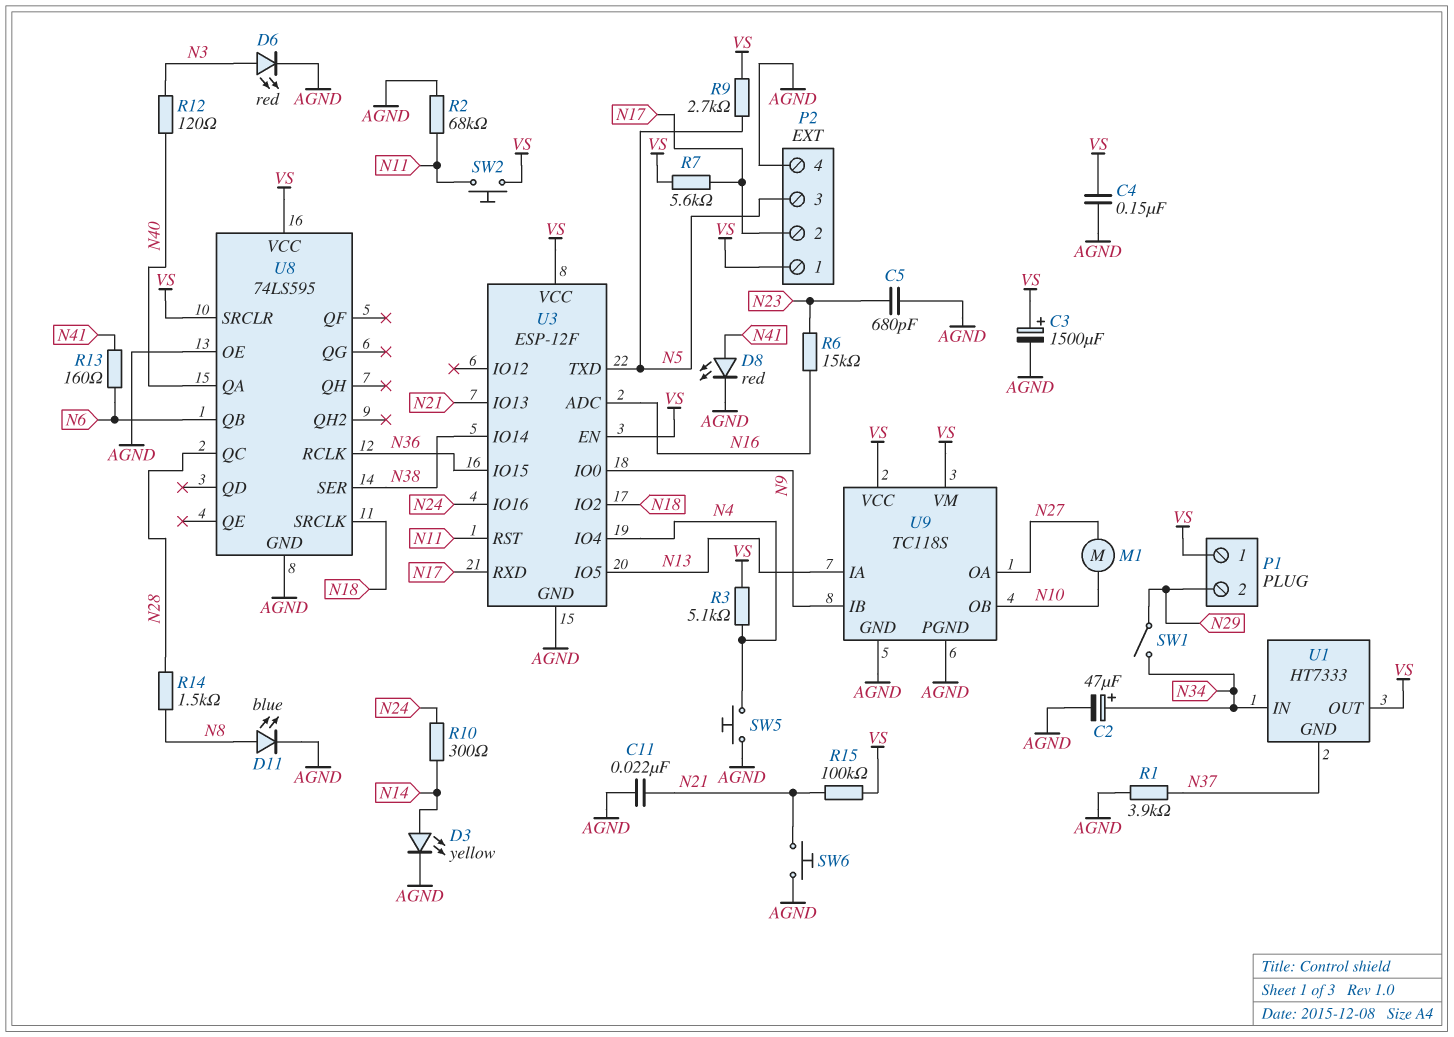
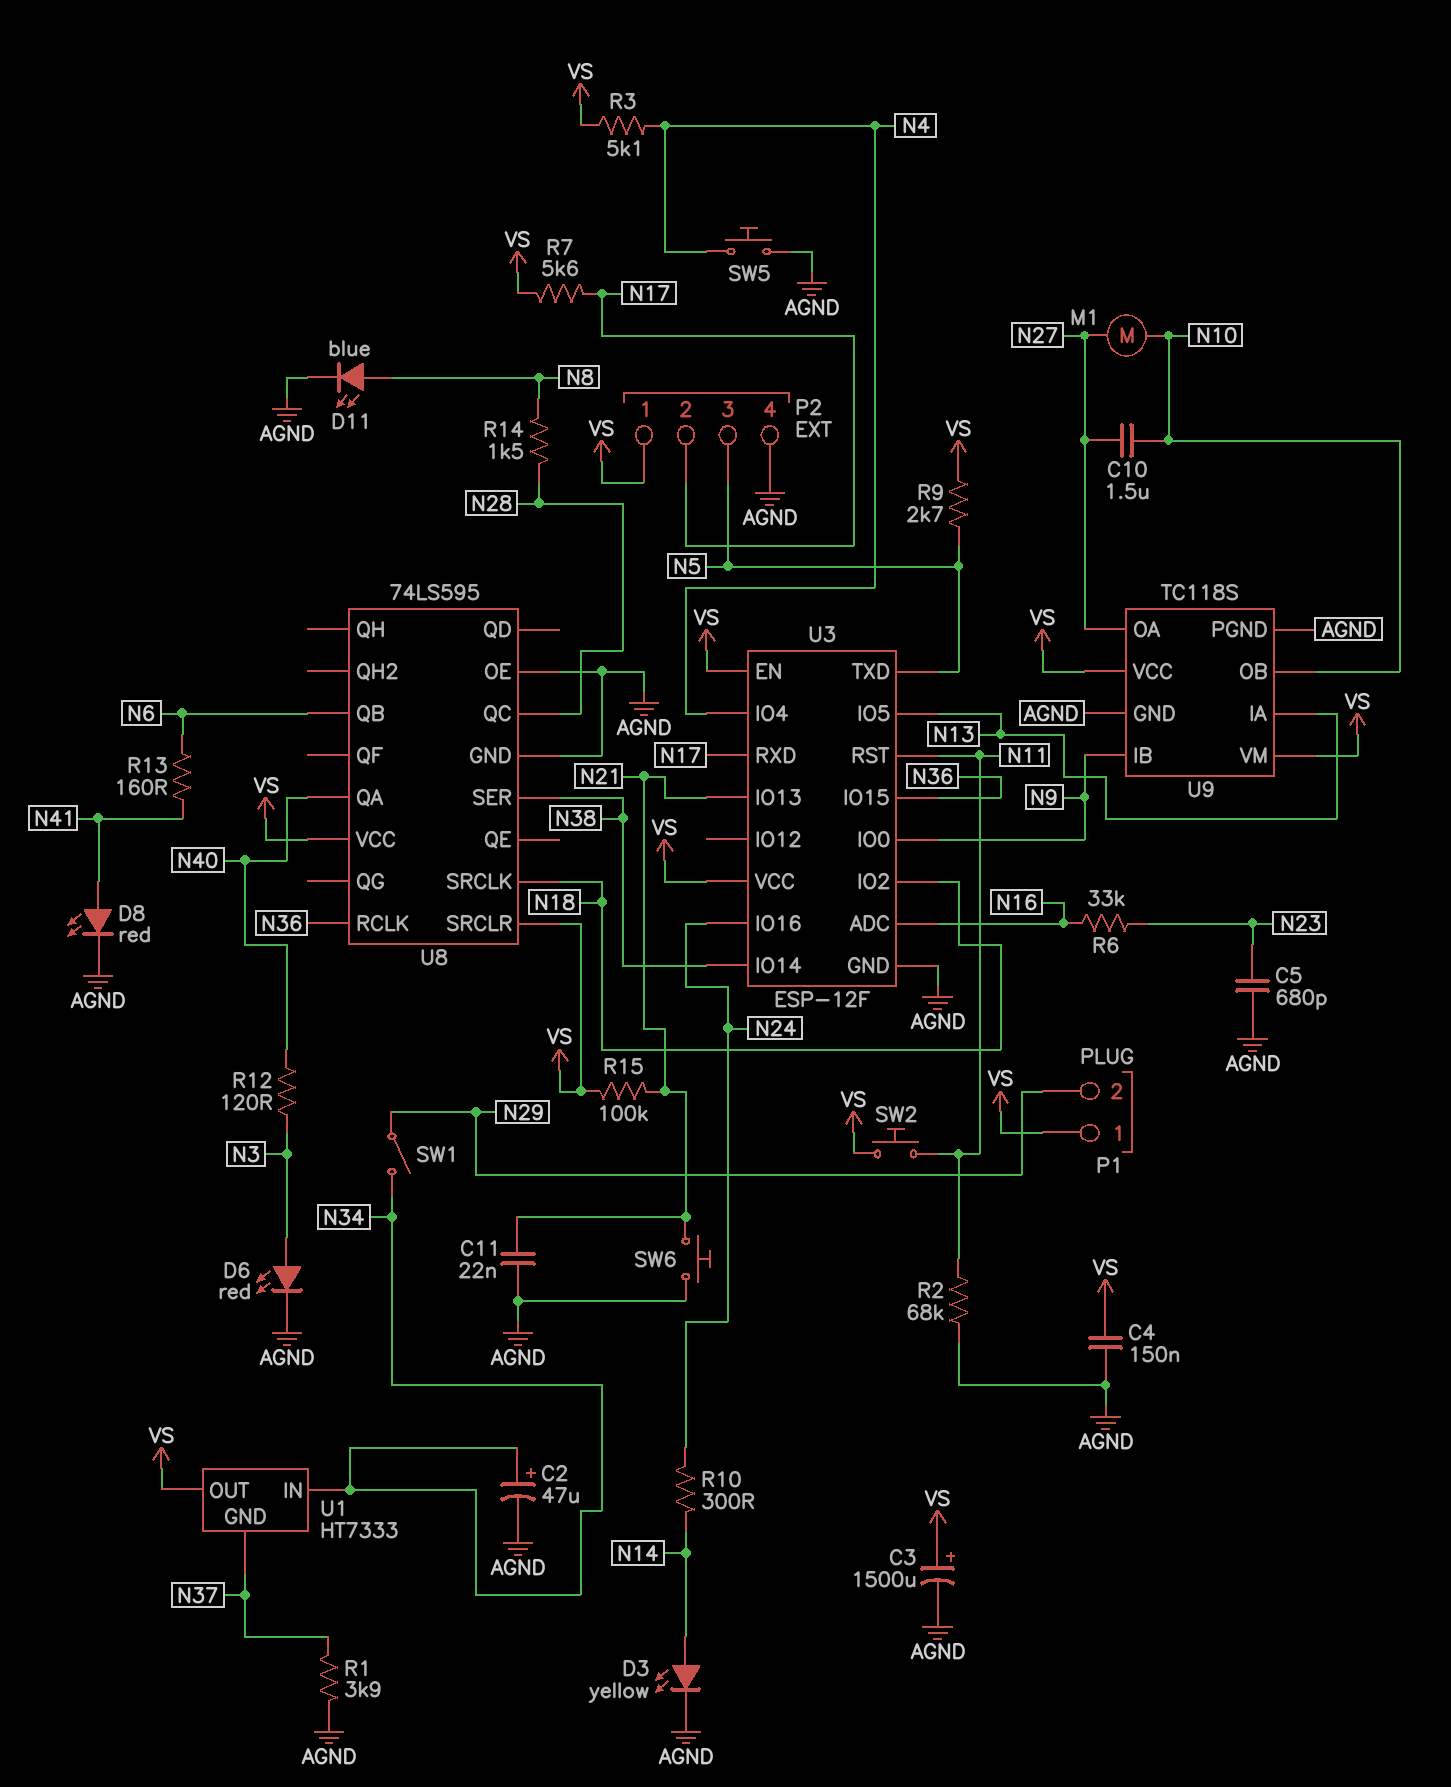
C10: none -> 1.5uF (N10, N27)
R6: 15k (N16, N23) -> 33k (N16, N23)

